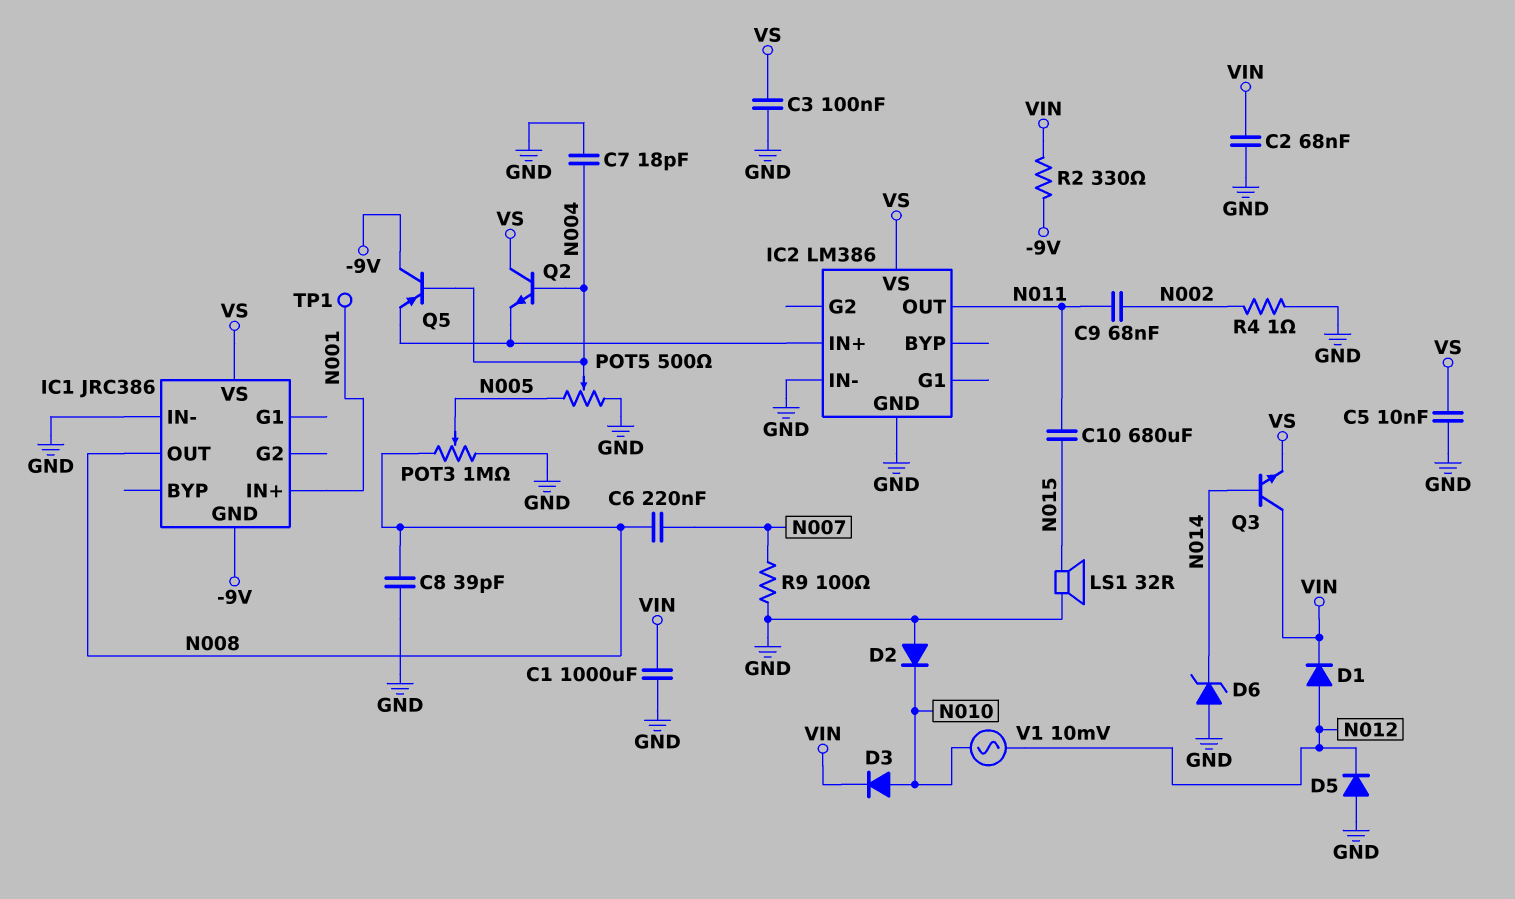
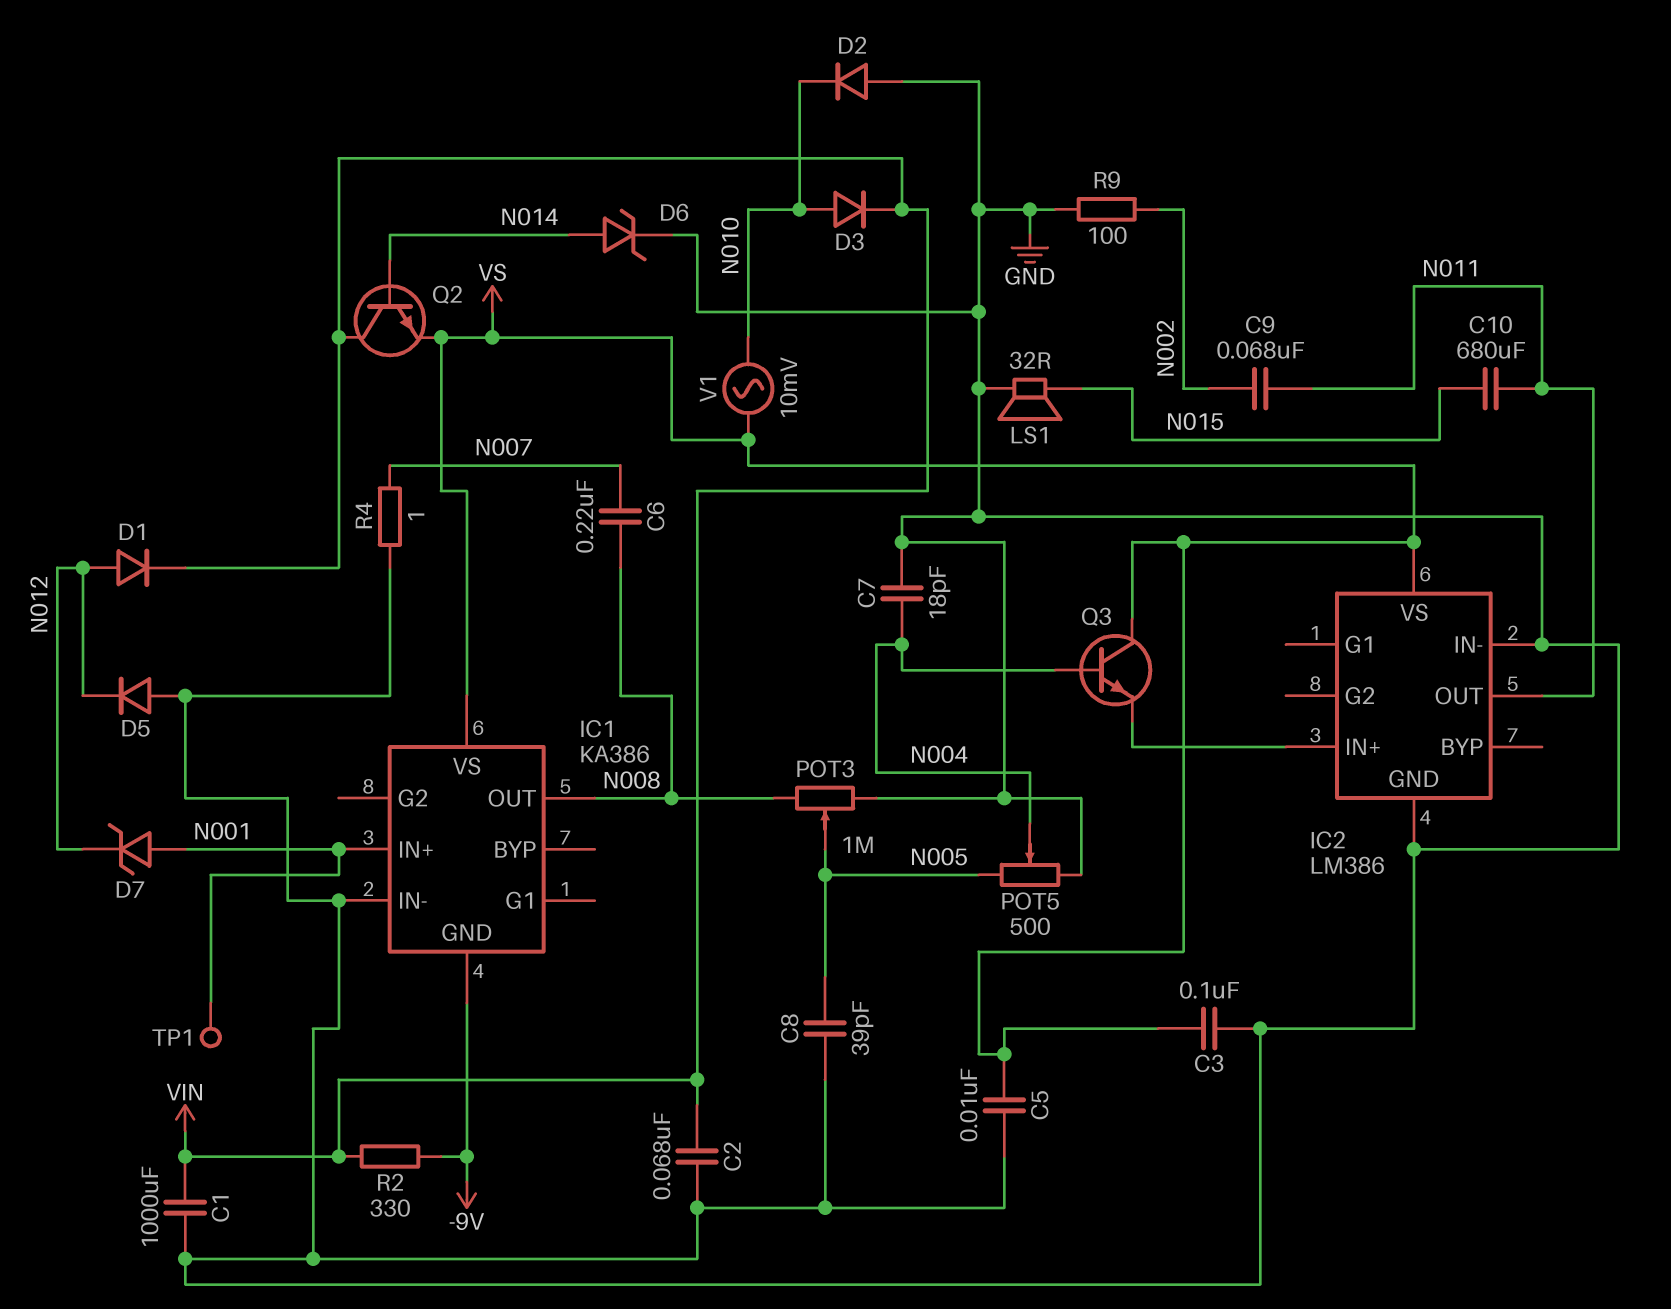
C8: 39pF (GND, N008) -> 39pF (GND, N005)
D6: zener (A GND, K N014) -> zener (A N014, K GND)
D7: none -> zener (A N001, K N012)
IC1: JRC386 -> KA386
Q2: NPN (B N004, C VS, E IC2/IN+) -> NPN (B N014, C VIN, E VS)
Q3: NPN (B N014, C VIN, E VS) -> NPN (B N004, C VS, E IC2/IN+)
Q5: PNP (B N004, C -9V, E IC2/IN+) -> none
R4: 1 (GND, N002) -> 1 (GND, N007)
R9: 100 (GND, N007) -> 100 (GND, N002)
V1: AC 10mV (N010, N012) -> AC 10mV (N010, VS)

